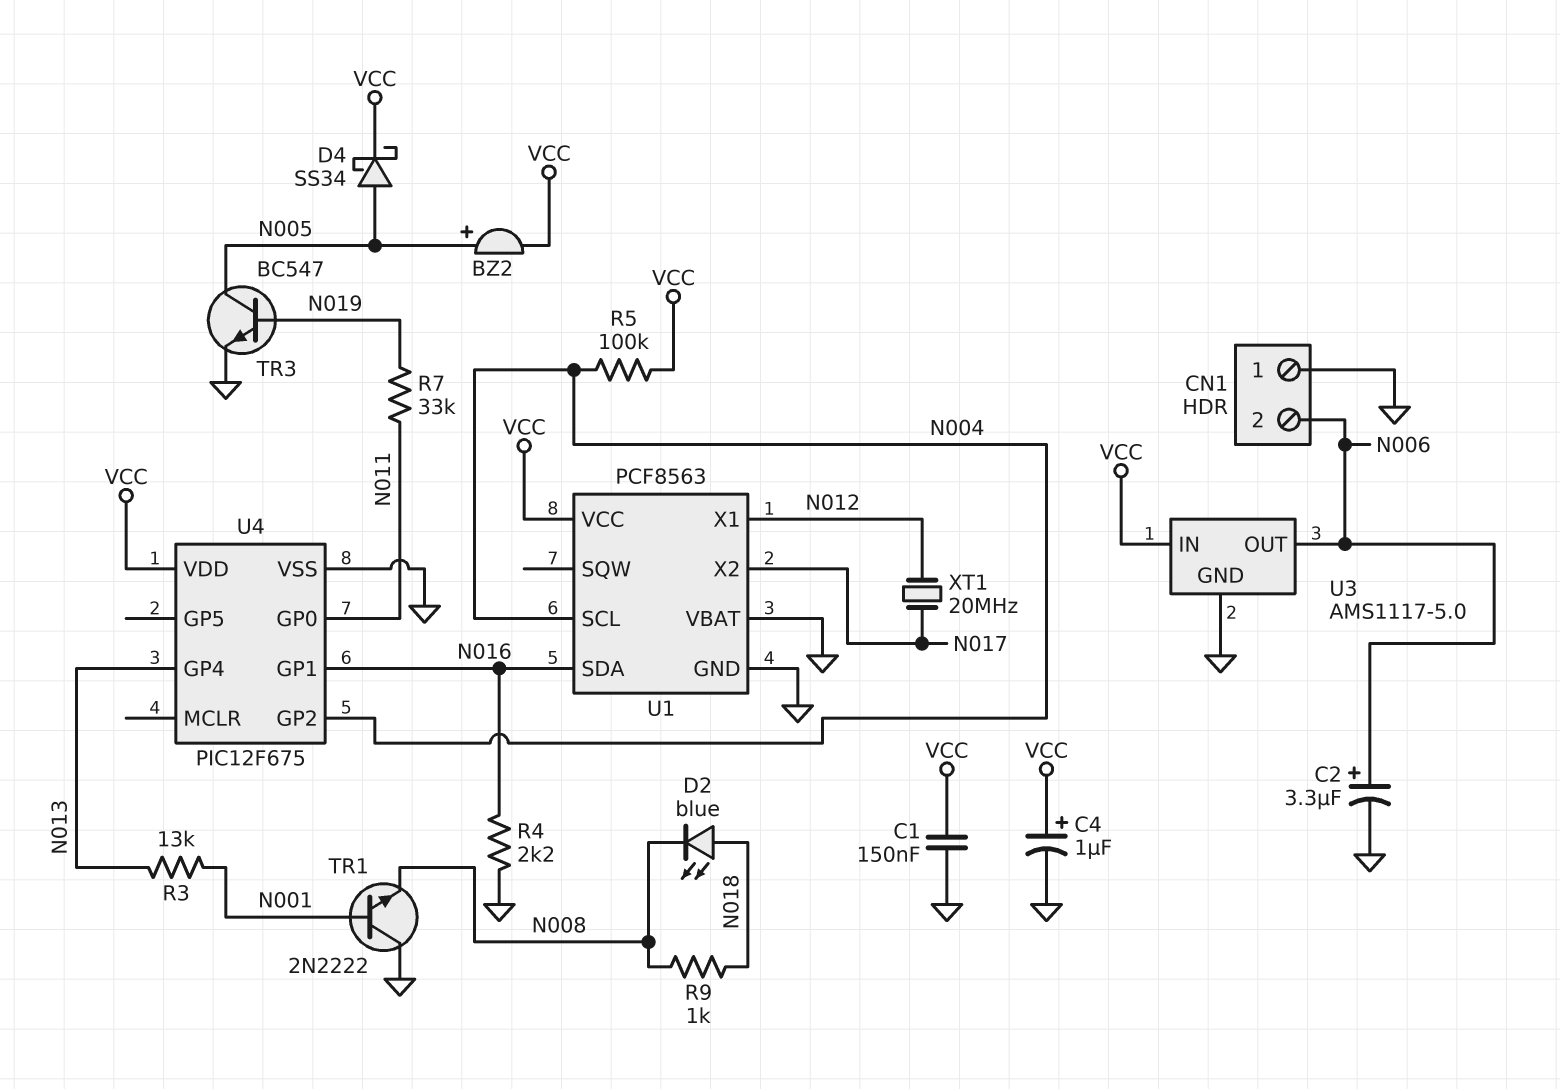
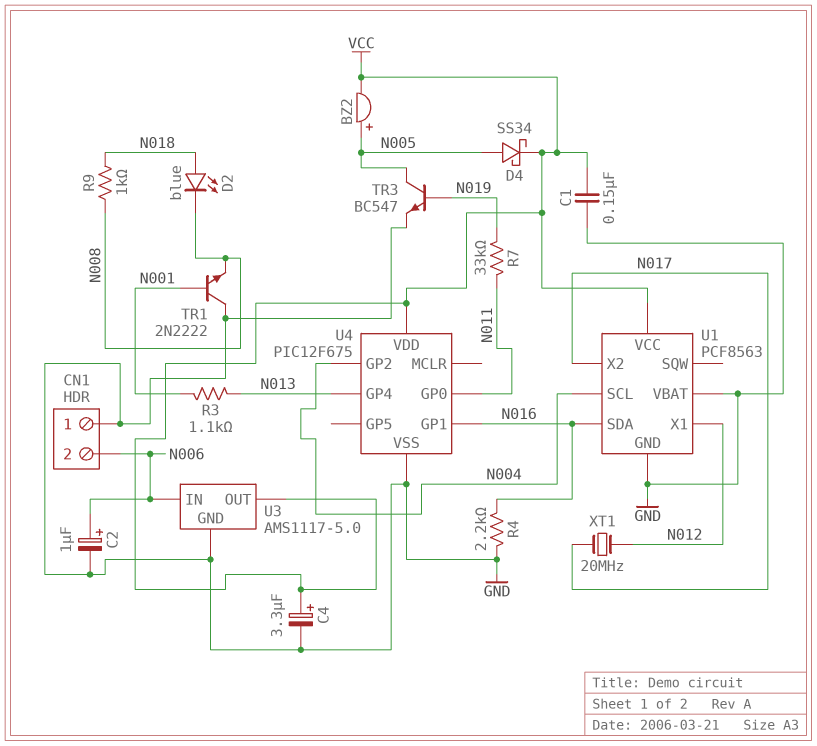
C2: 3.3uF (plus N006, minus GND) -> 1uF (plus N006, minus GND)
C4: 1uF (plus VCC, minus GND) -> 3.3uF (plus VCC, minus GND)
R3: 13k (N001, N013) -> 1.1k (N001, N013)
R5: 100k (N004, VCC) -> none
U3 pin IN: VCC -> N006
U3 pin OUT: N006 -> VCC

